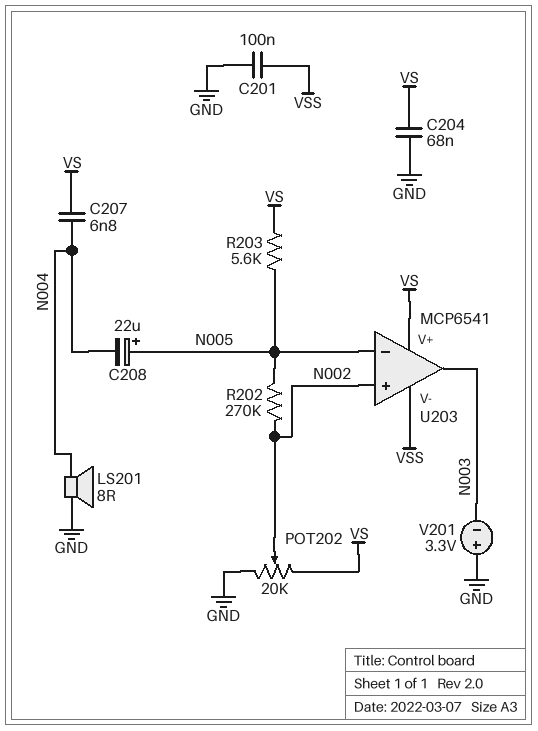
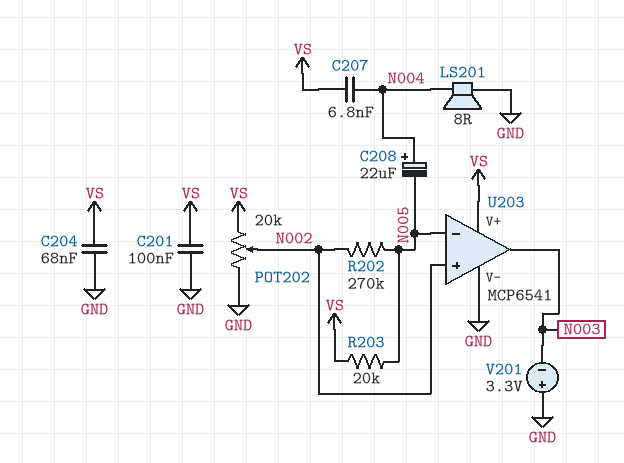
C201: 100nF (GND, VSS) -> 100nF (GND, VS)
C208: 22uF (plus N005, minus N004) -> 22uF (plus N004, minus N005)
R203: 5.6k (N005, VS) -> 20k (N005, VS)
U203 pin V-: VSS -> GND

